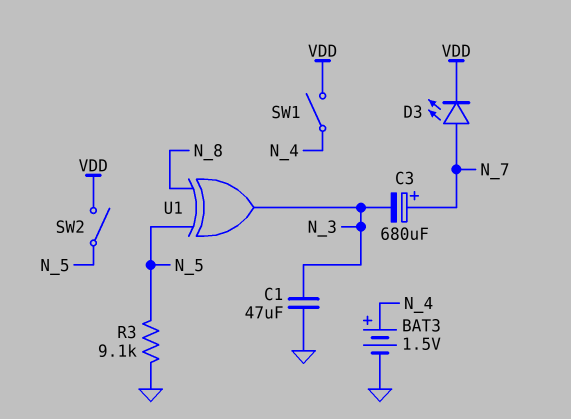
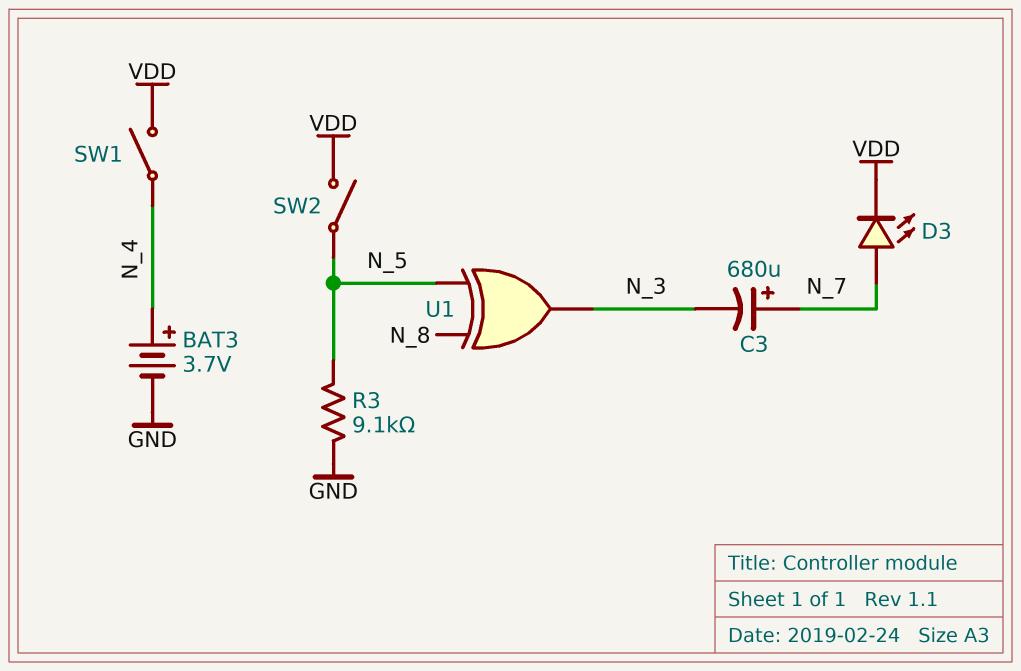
BAT3: 1.5V (plus N_4, minus GND) -> 3.7V (plus N_4, minus GND)
C1: 47uF (GND, N_3) -> none

